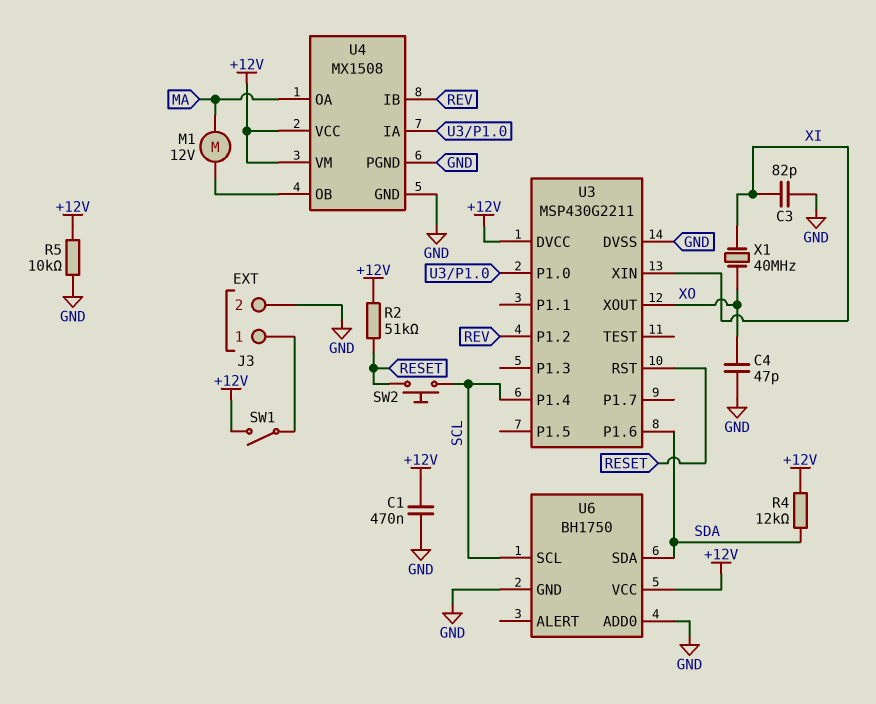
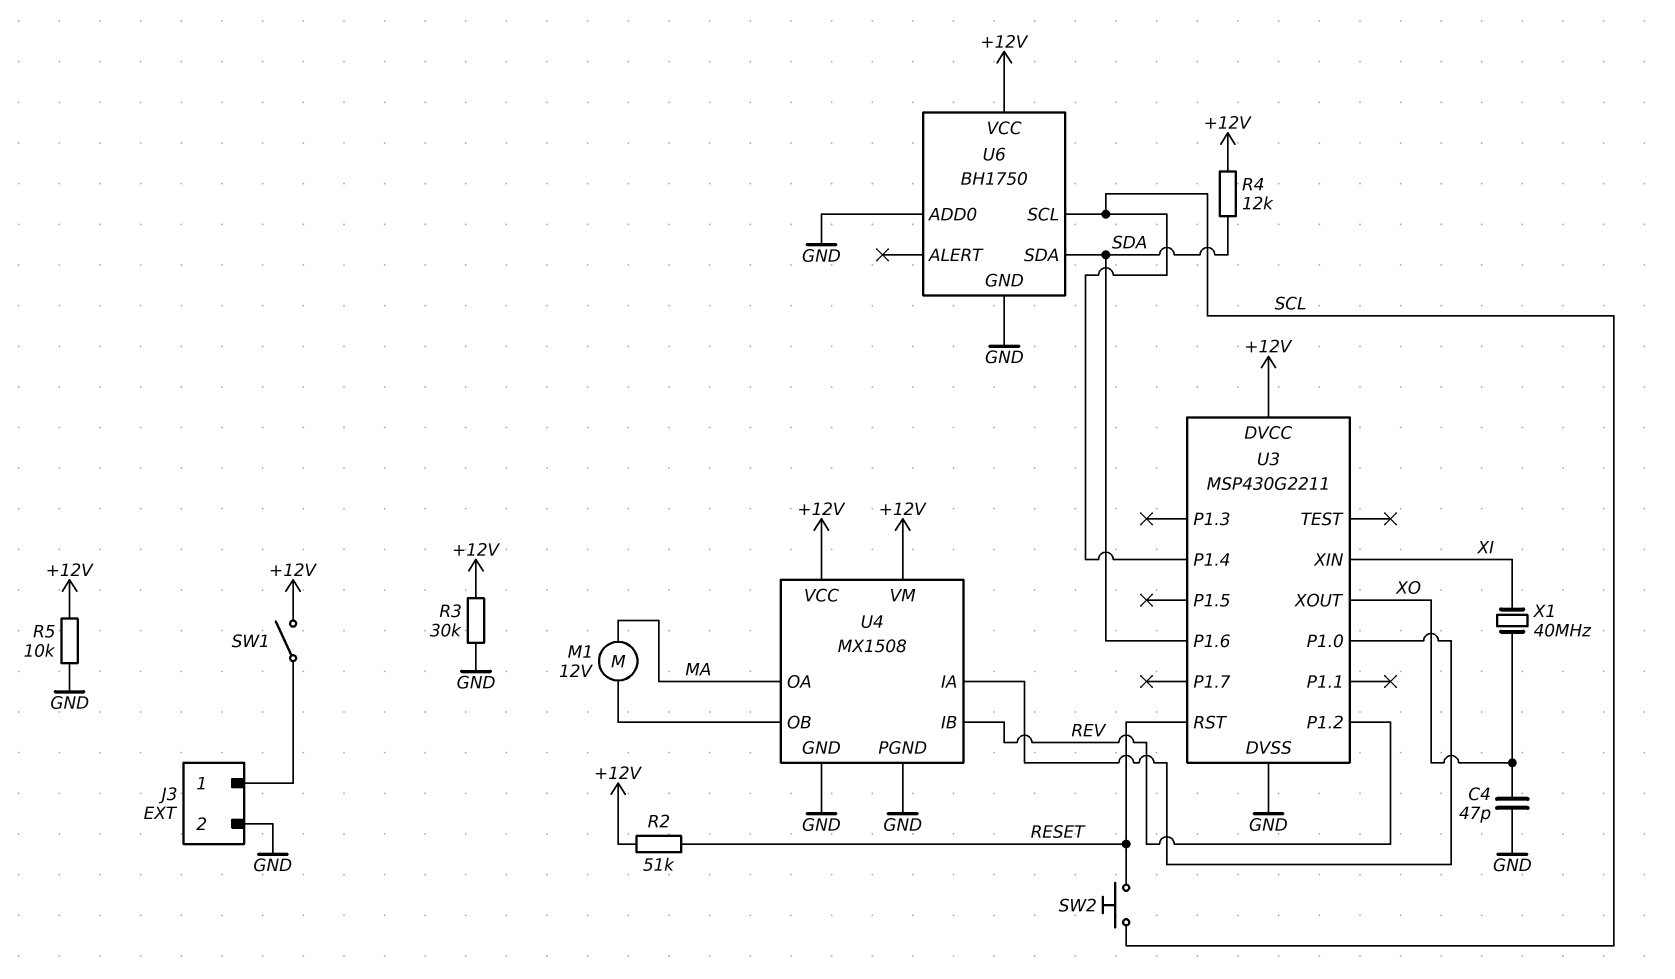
C1: 470nF (+12V, GND) -> none
C3: 82pF (GND, XI) -> none
R3: none -> 30k (+12V, GND)

